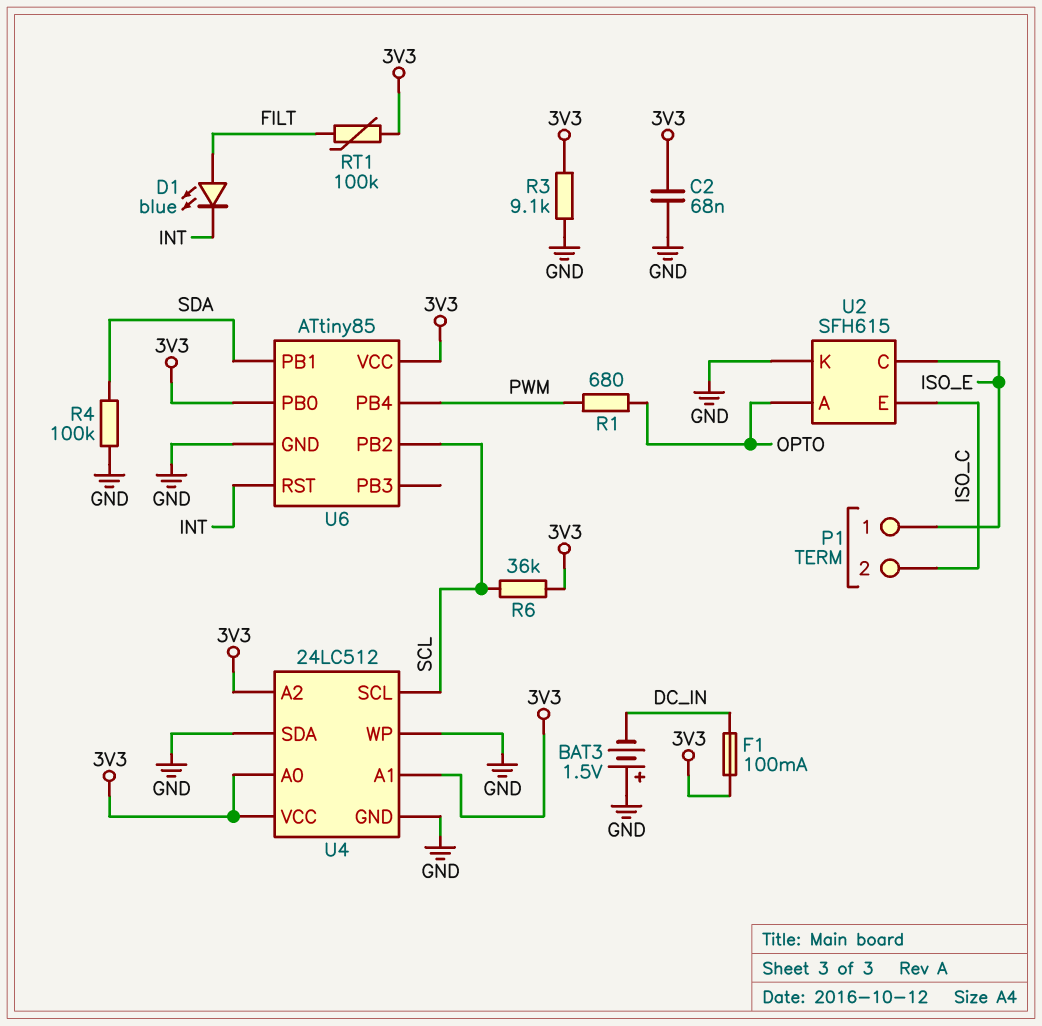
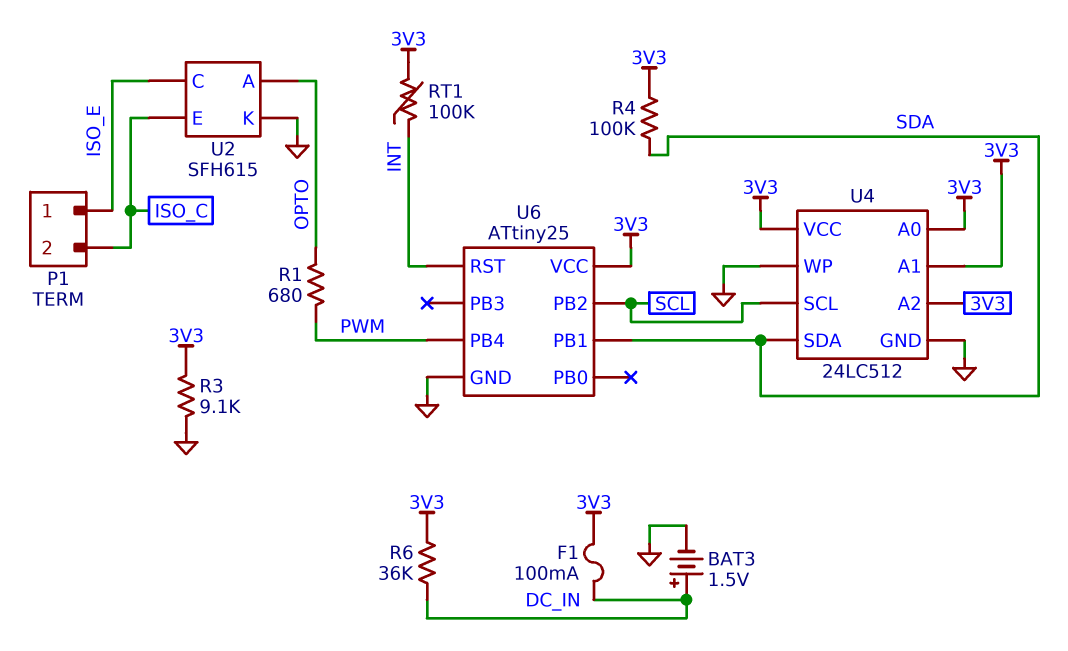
BAT3: 1.5V (plus GND, minus DC_IN) -> 1.5V (plus DC_IN, minus GND)
C2: 68nF (3V3, GND) -> none
D1: LED blue (A FILT, K INT) -> none
R4: 100k (GND, SDA) -> 100k (3V3, SDA)
R6: 36k (3V3, SCL) -> 36k (3V3, DC_IN)
RT1: 100k (3V3, FILT) -> 100k (3V3, INT)
U4 pin SDA: GND -> SDA
U6: ATtiny85 -> ATtiny25
U6 pin PB0: 3V3 -> none

